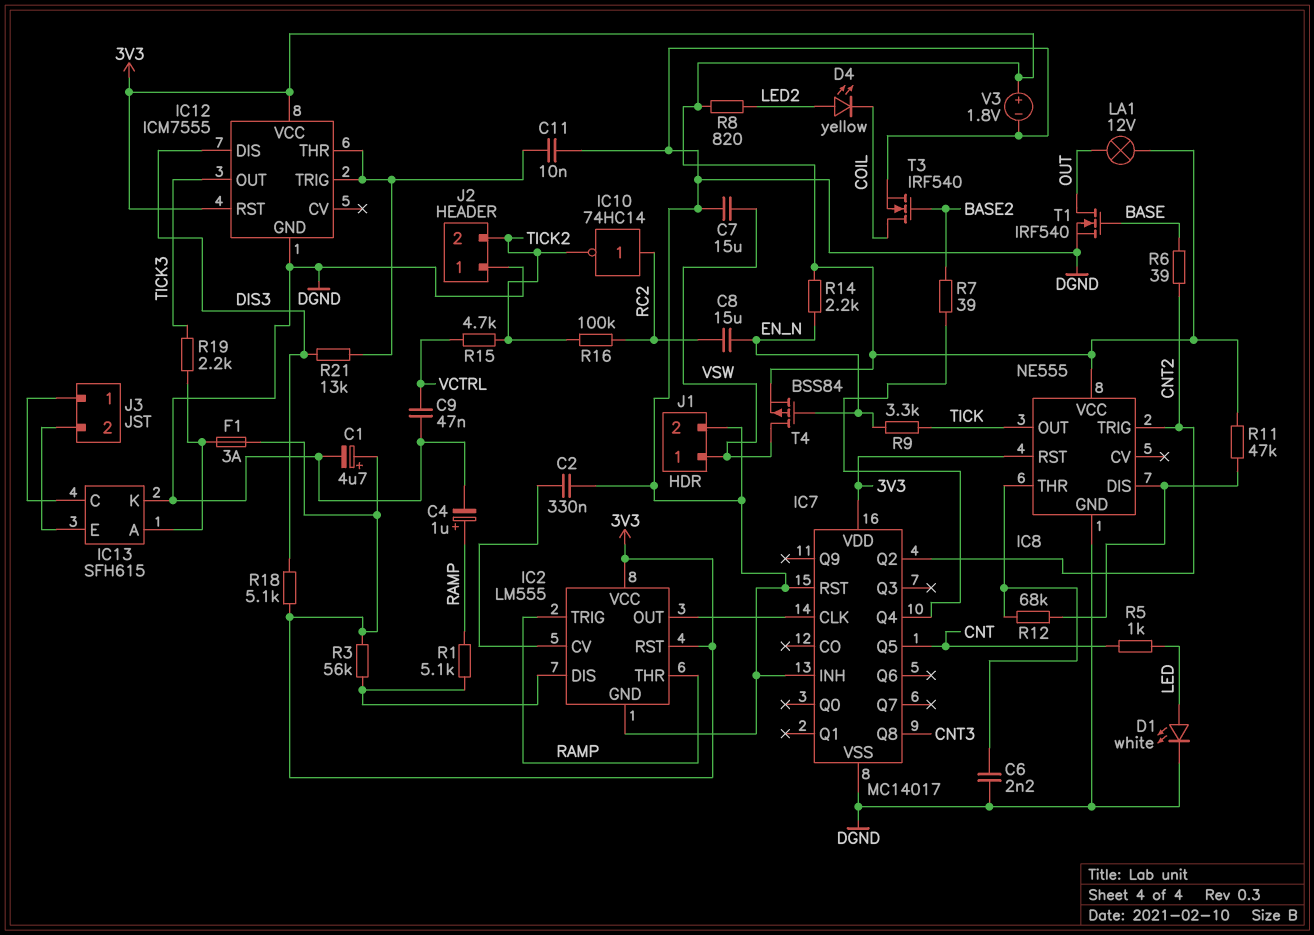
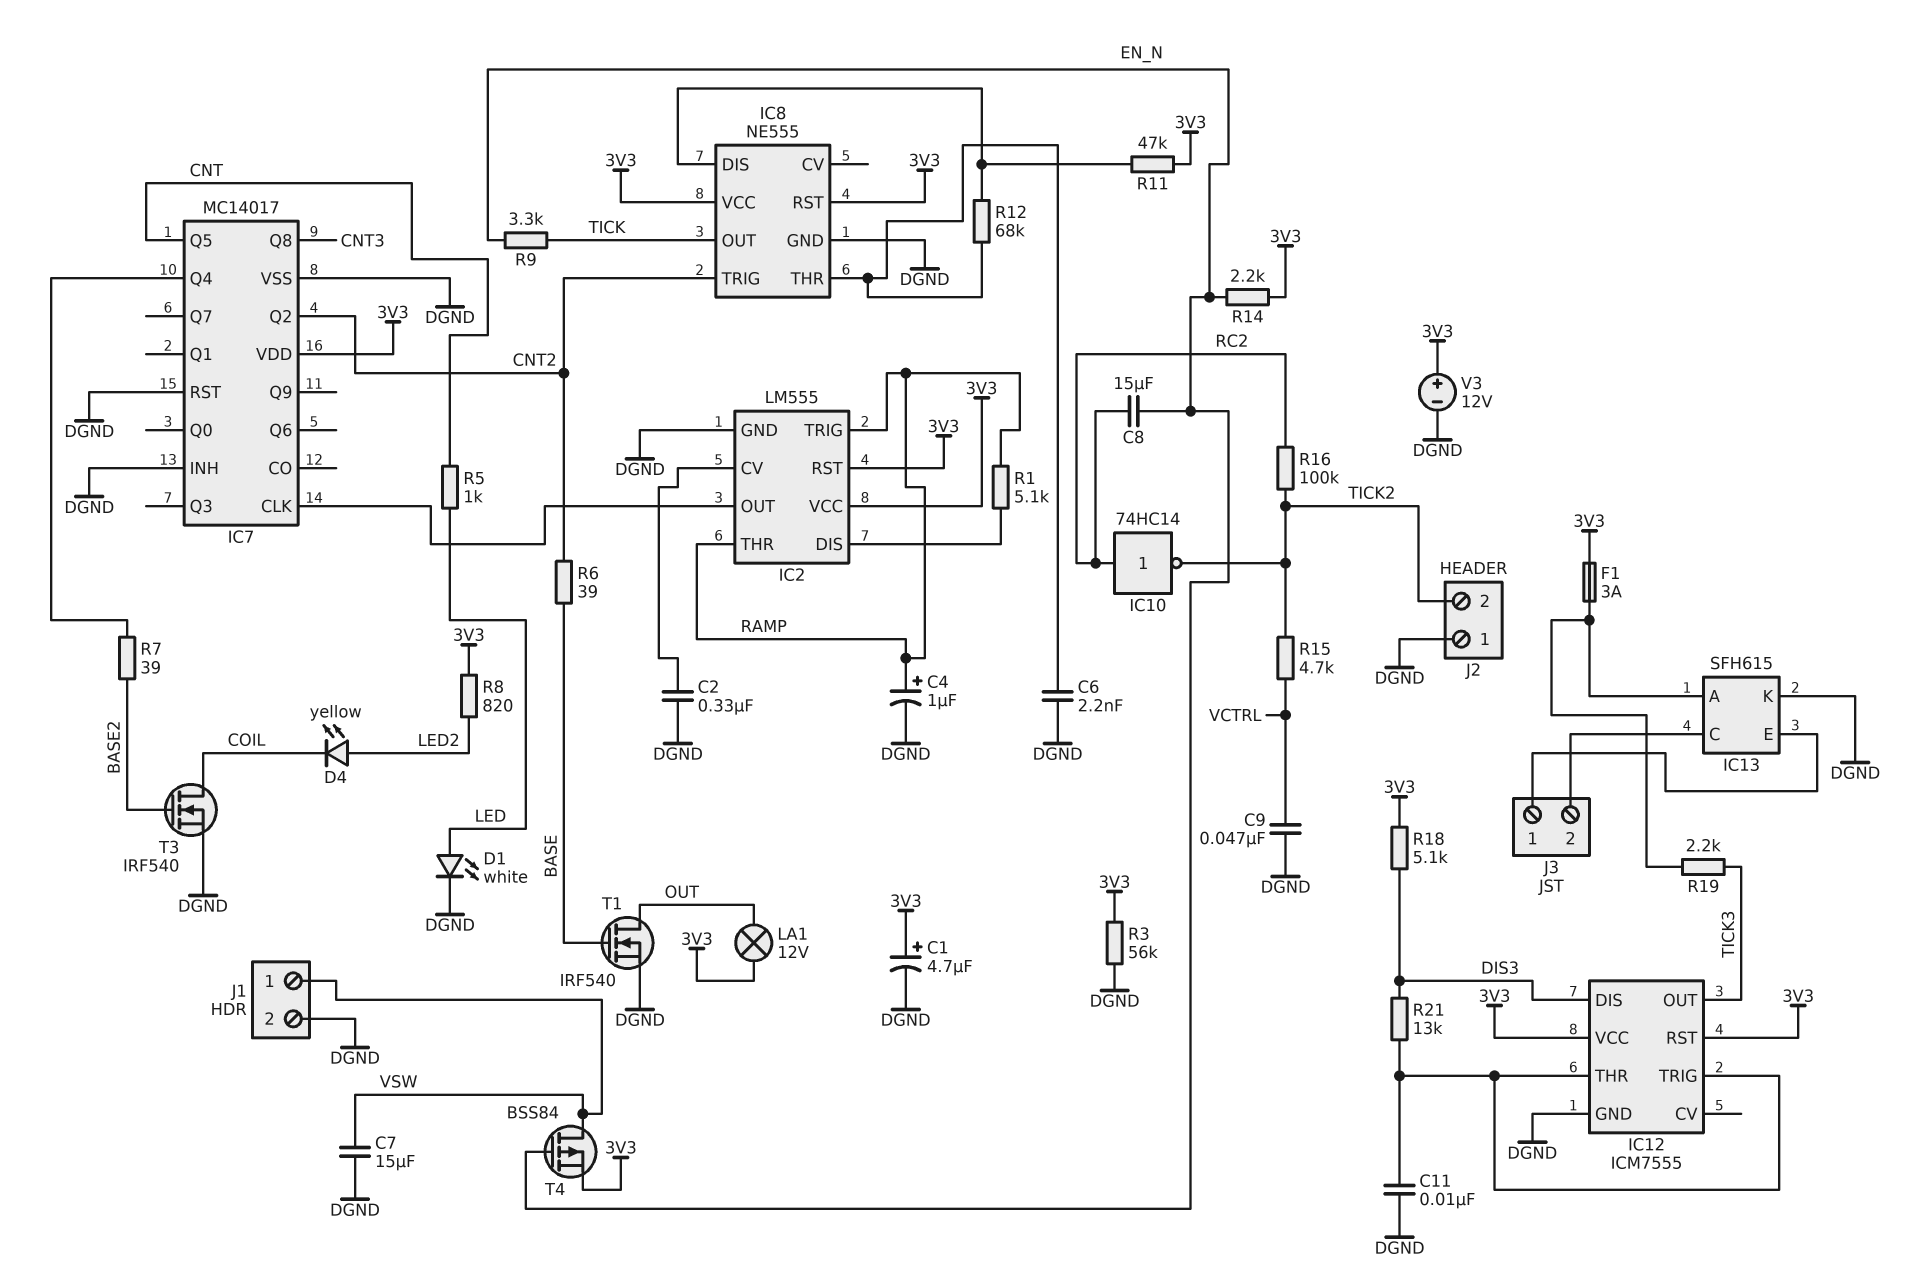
J3 pin 1: IC13/C -> IC13/E
J3 pin 2: IC13/E -> IC13/C
R3: 56k (3V3, IC2/DIS) -> 56k (3V3, DGND)
V3: 1.8V (plus 3V3, minus DGND) -> 12V (plus 3V3, minus DGND)

